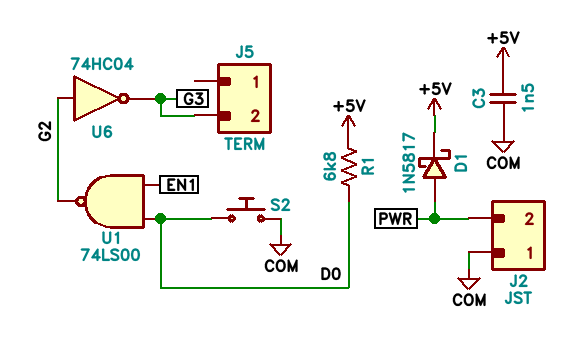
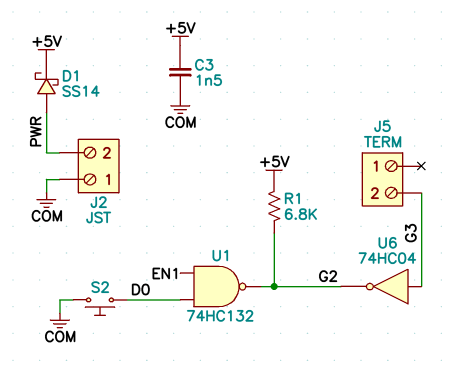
D1: schottky 1N5817 (A PWR, K +5V) -> schottky SS14 (A PWR, K +5V)
R1: 6.8k (+5V, D0) -> 6.8k (+5V, G2)
U1: NAND 74LS00 (in D0, in EN1, out G2) -> NAND 74HC132 (in D0, in EN1, out G2)
U6: NOT 74HC04 (in G2, out G3) -> NOT 74HC04 (in G3, out G2)

